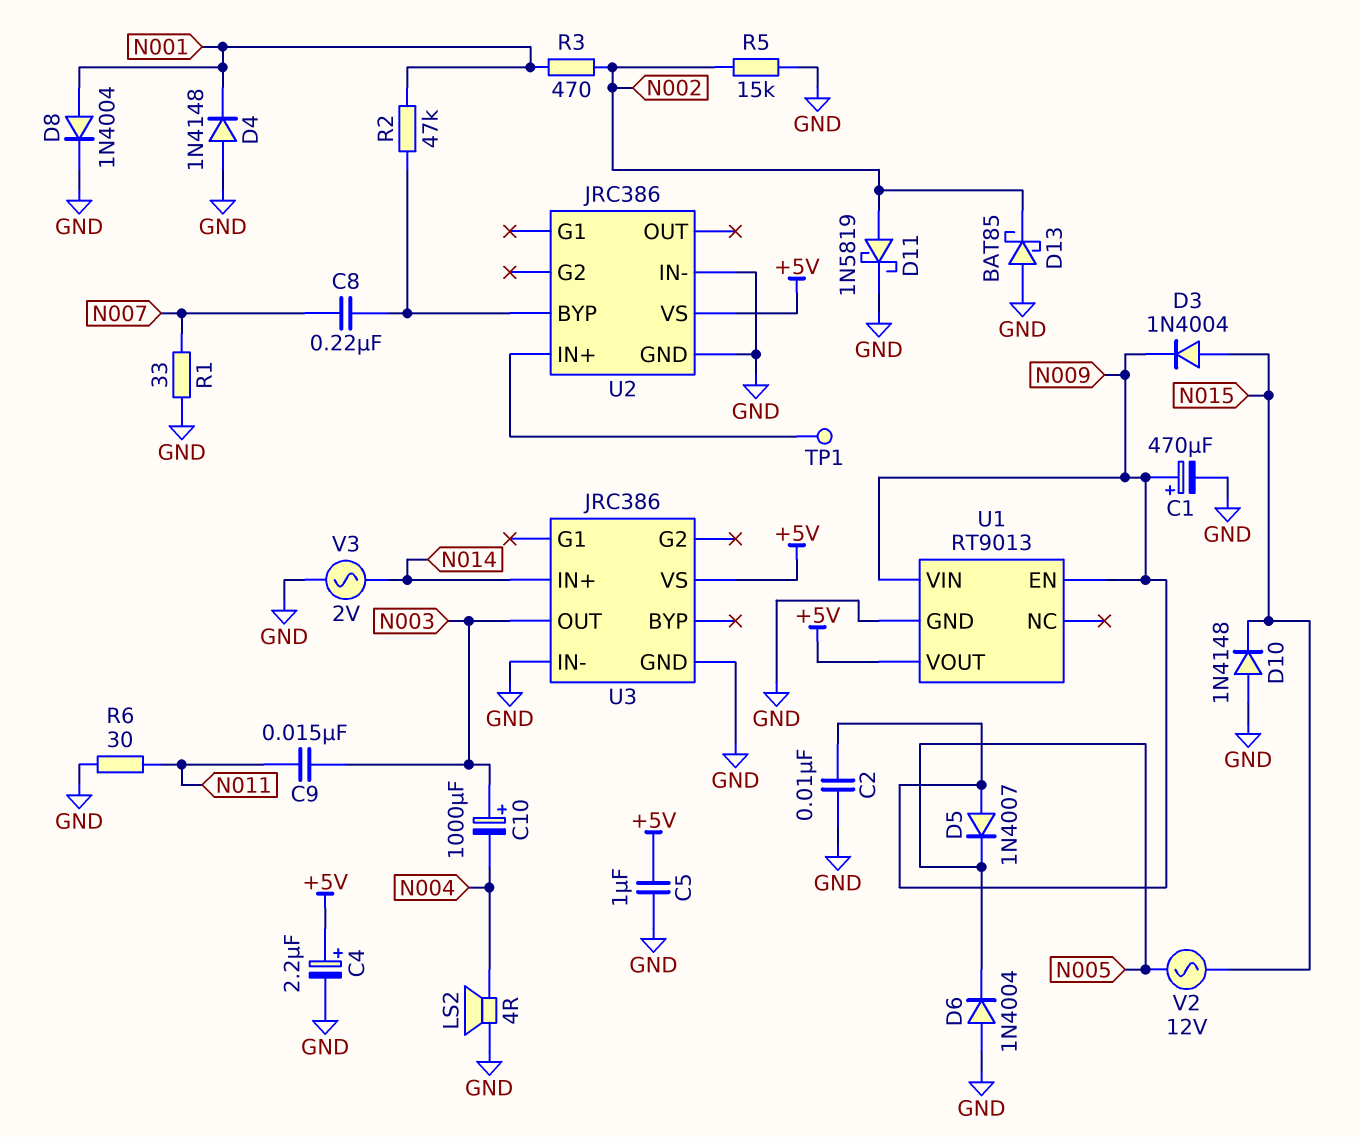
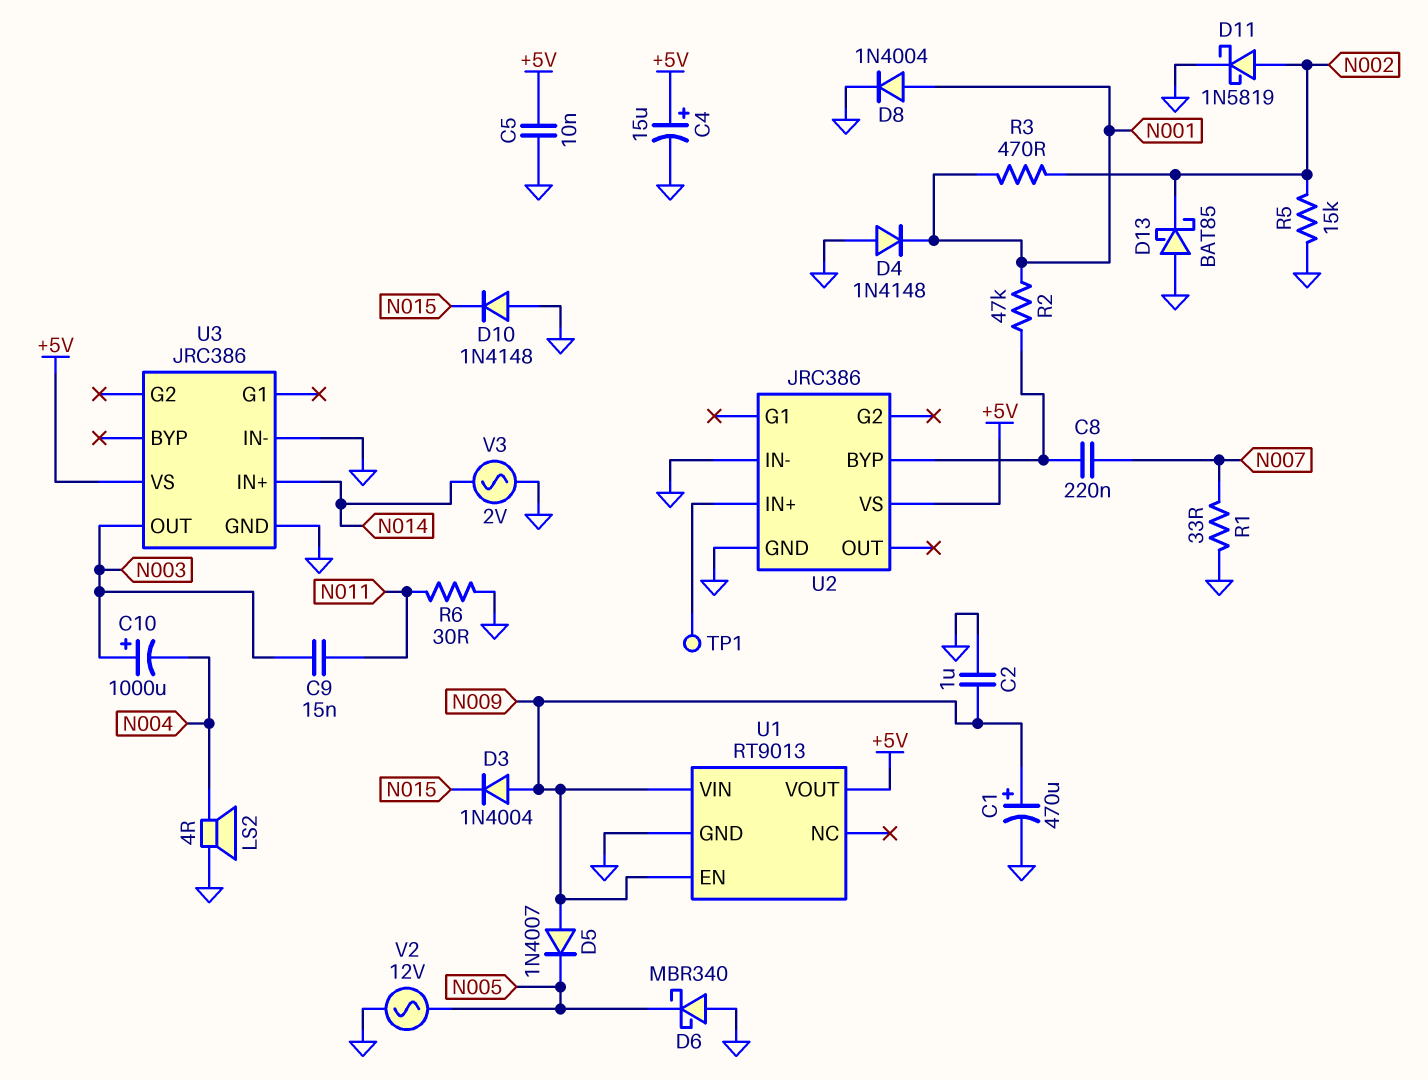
C2: 10nF (GND, N009) -> 1uF (GND, N009)
C4: 2.2uF (plus +5V, minus GND) -> 15uF (plus +5V, minus GND)
C5: 1uF (+5V, GND) -> 10nF (+5V, GND)
D3: diode 1N4004 (A N015, K N009) -> diode 1N4004 (A N009, K N015)
D6: diode 1N4004 (A GND, K N005) -> schottky MBR340 (A GND, K N005)
V2: AC 12V (N005, N015) -> AC 12V (GND, N005)

